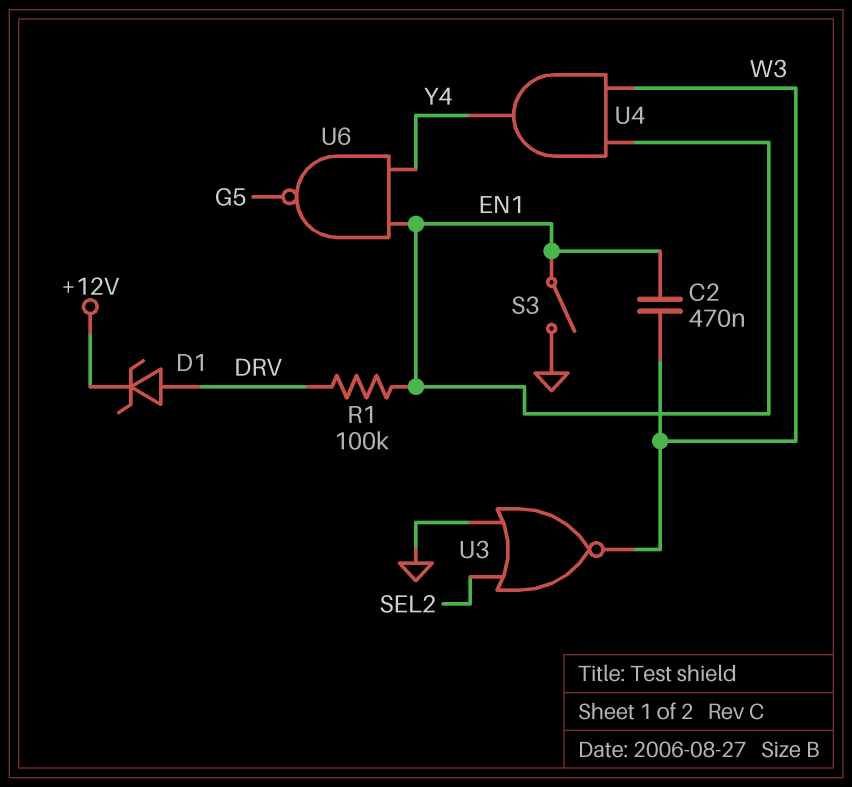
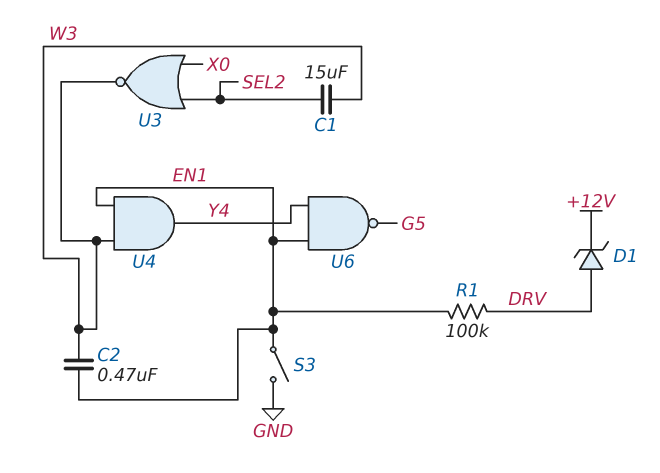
C1: none -> 15uF (SEL2, W3)
U3: NOR (in GND, in SEL2, out W3) -> NOR (in SEL2, in X0, out W3)

